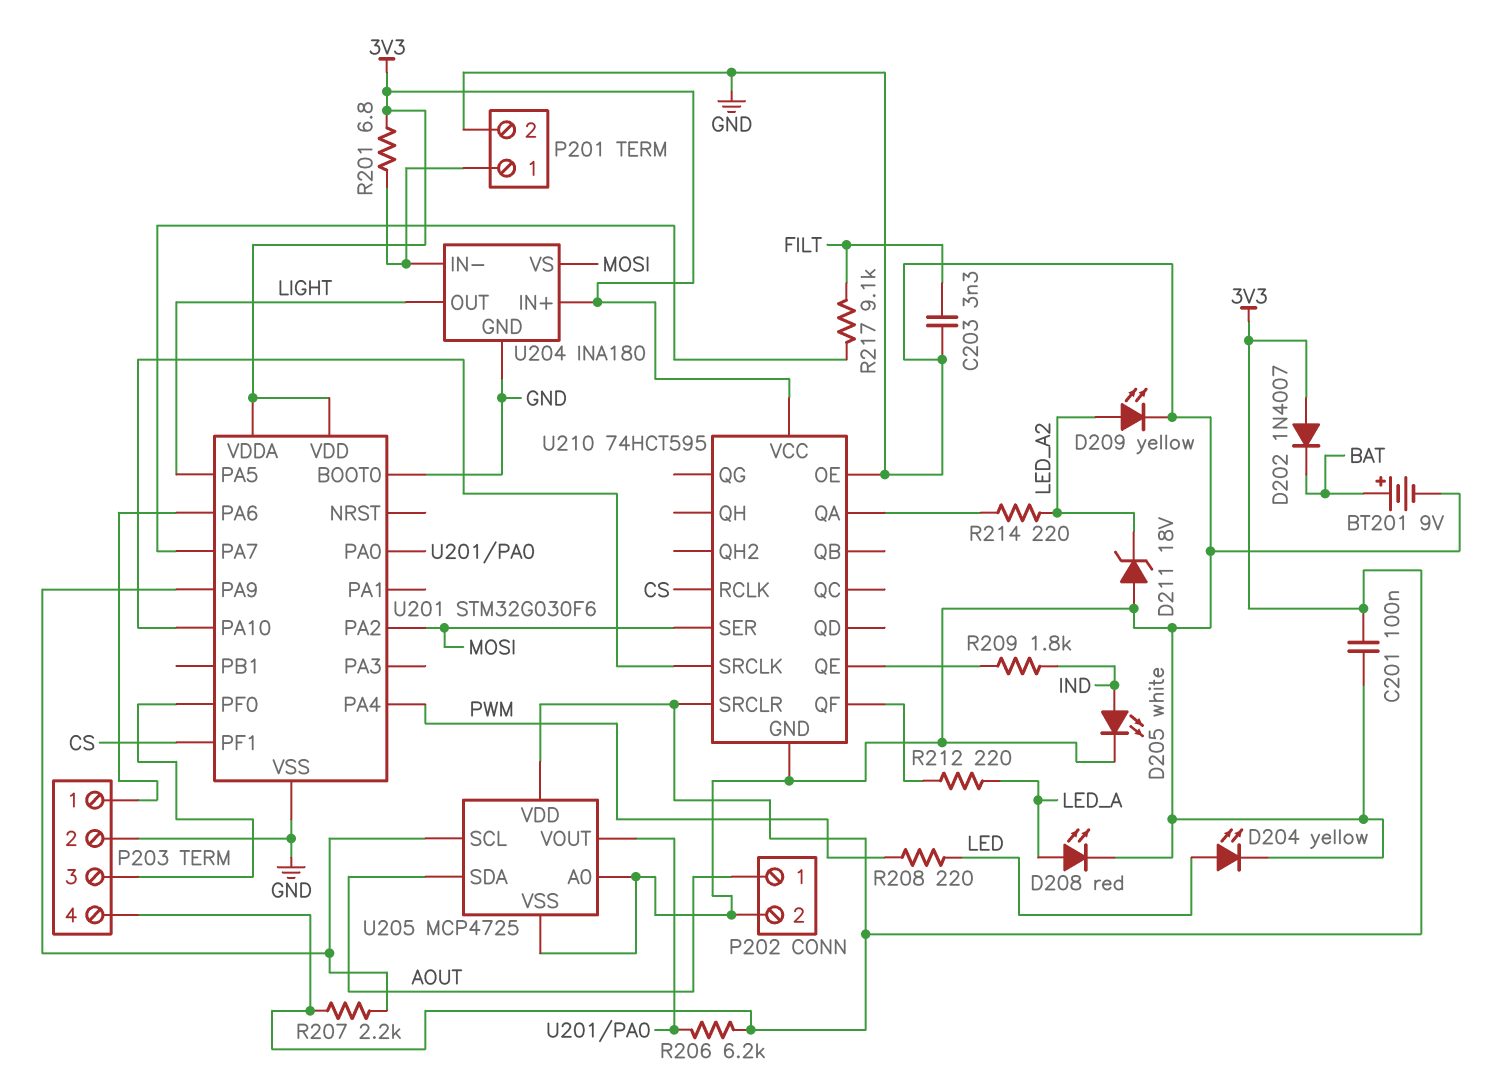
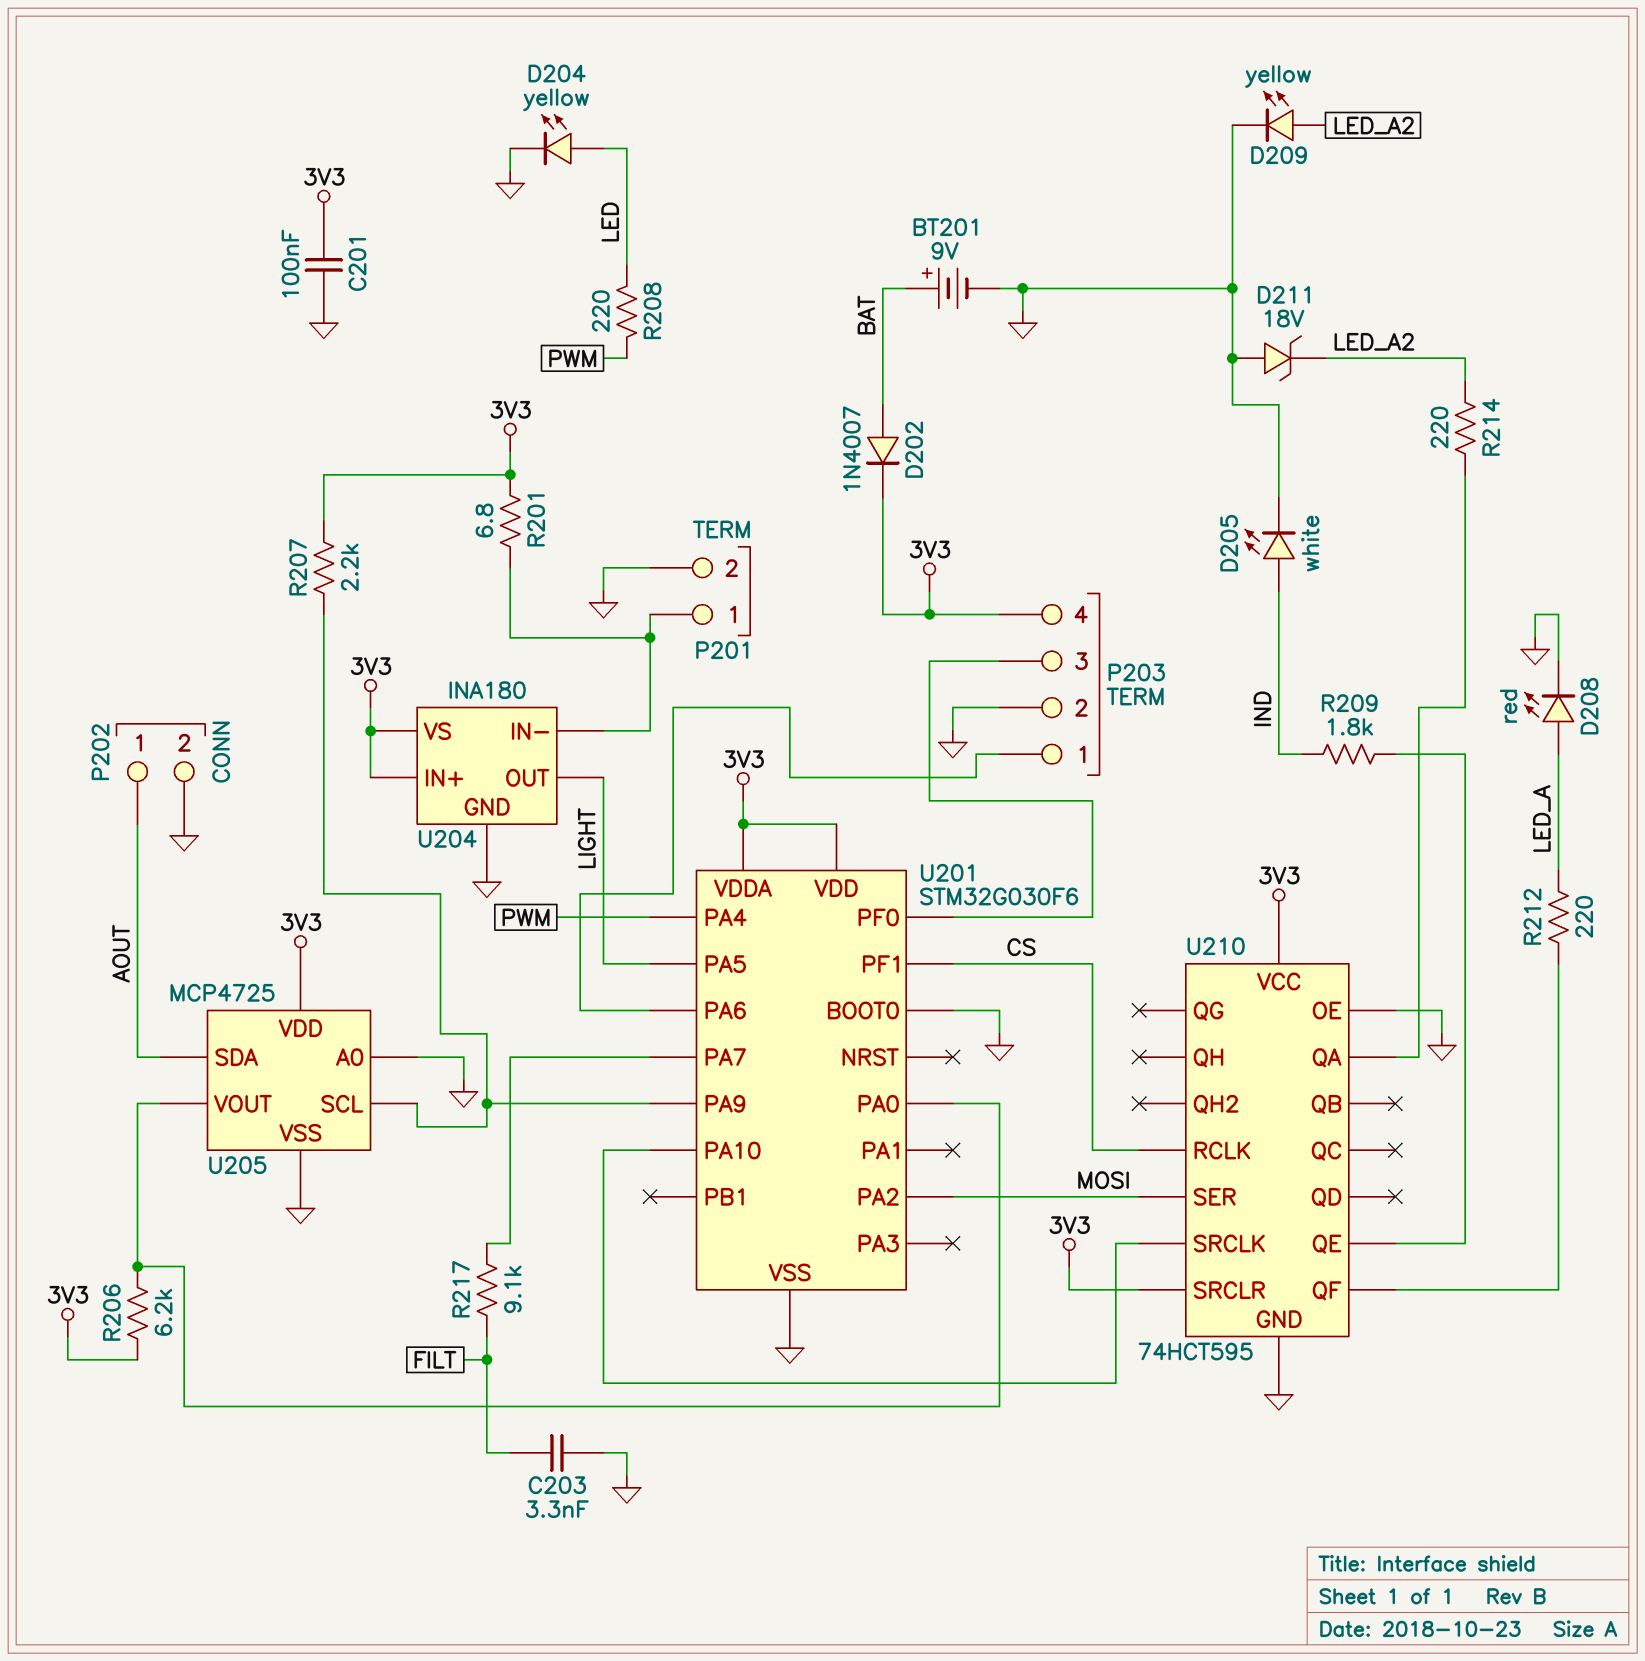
D202: diode 1N4007 (A 3V3, K BAT) -> diode 1N4007 (A BAT, K 3V3)
U204 pin VS: MOSI -> 3V3

